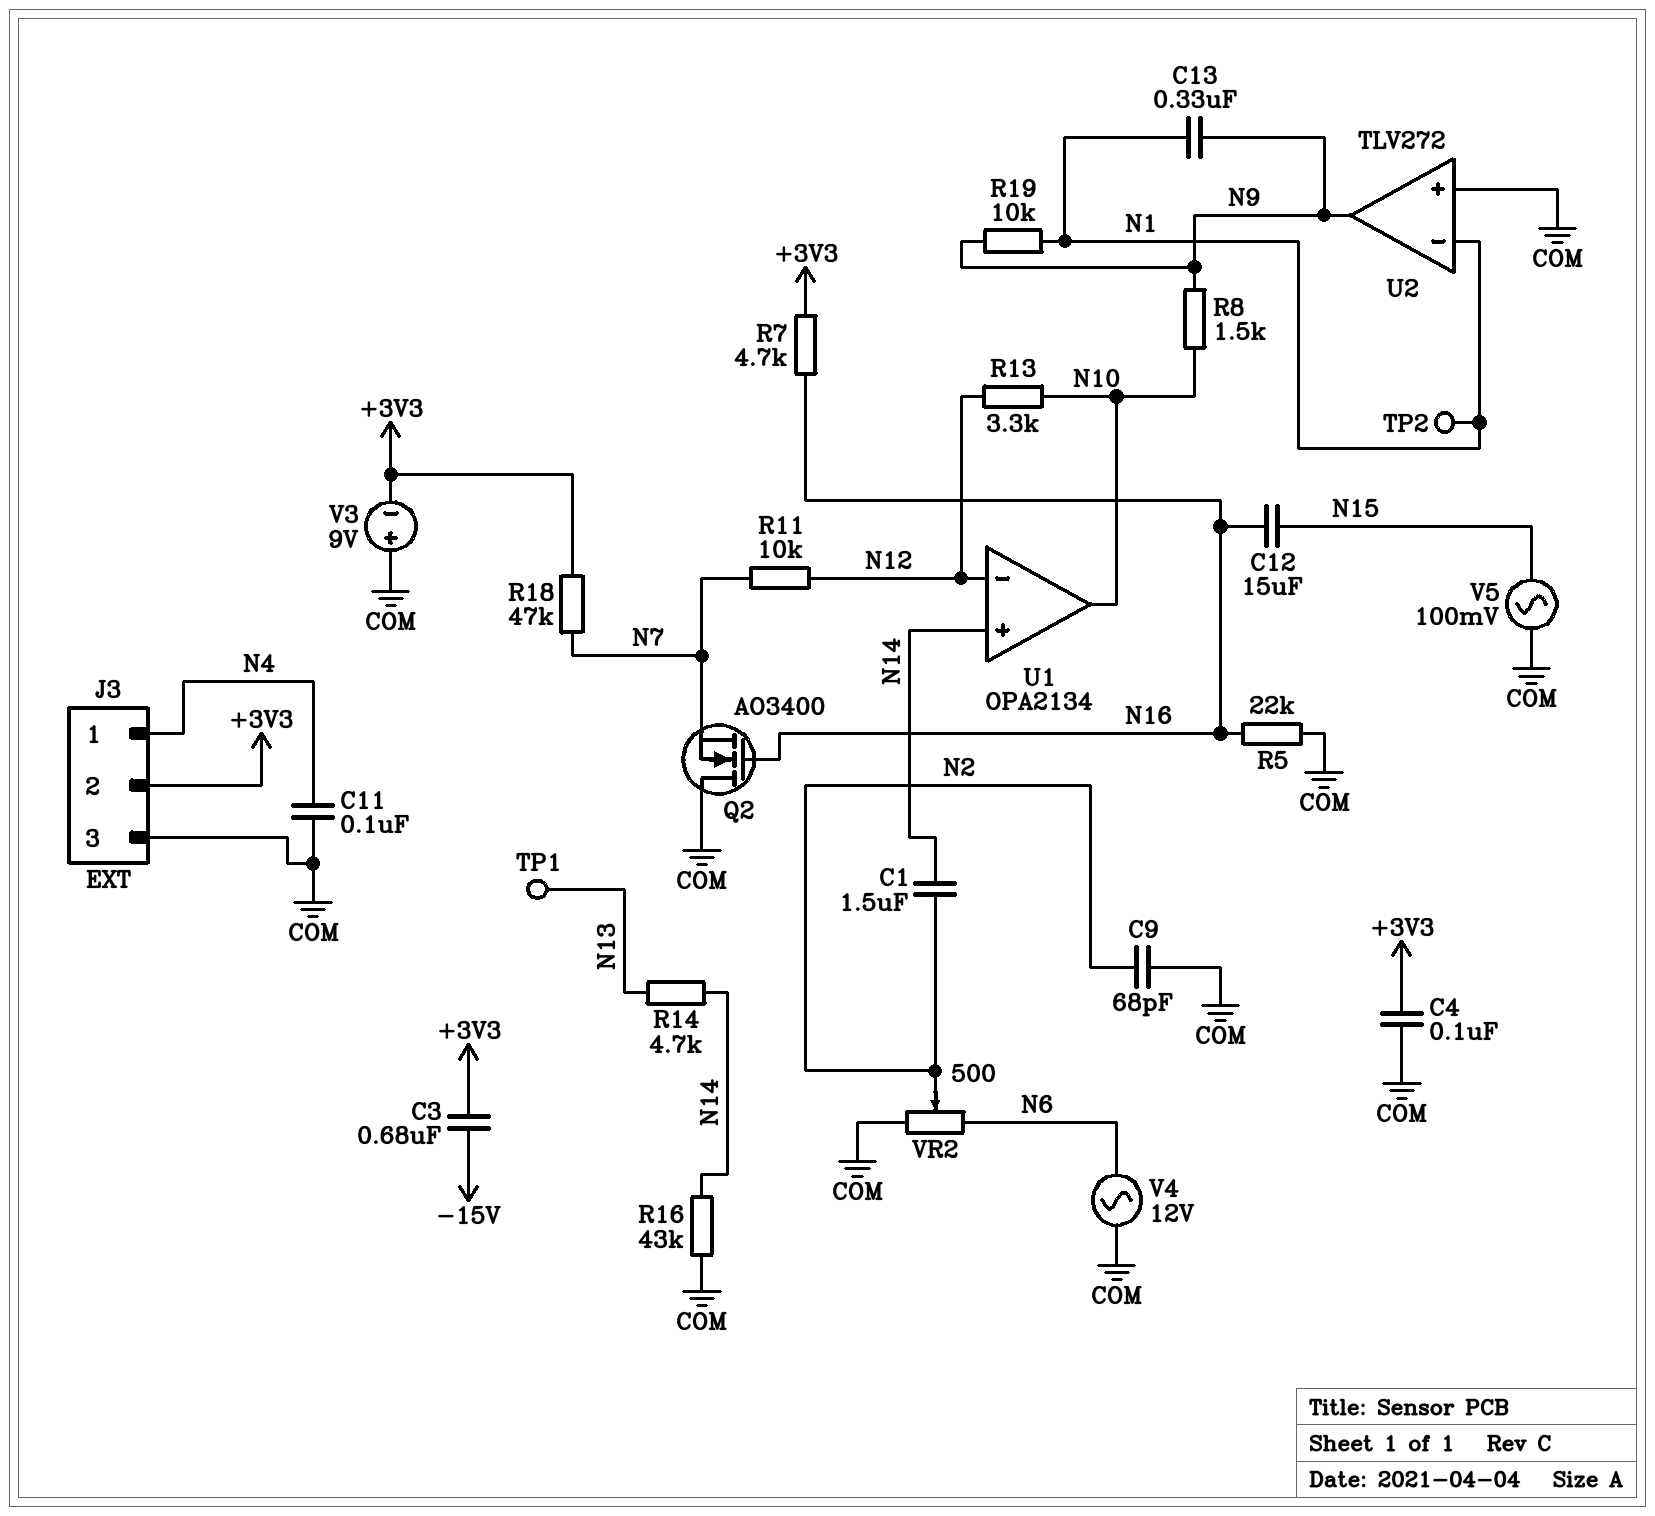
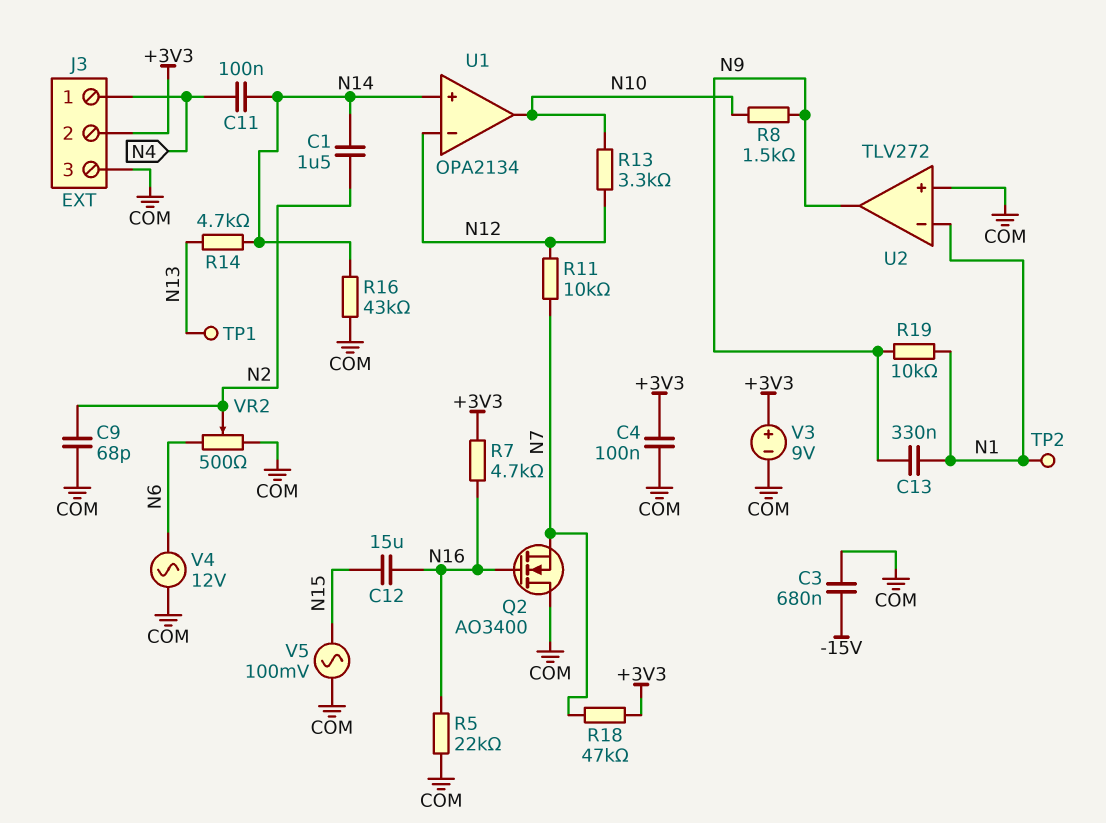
C3: 680nF (+3V3, -15V) -> 680nF (-15V, COM)
C11: 100nF (COM, N4) -> 100nF (N4, N14)
V3: 9V (plus COM, minus +3V3) -> 9V (plus +3V3, minus COM)

